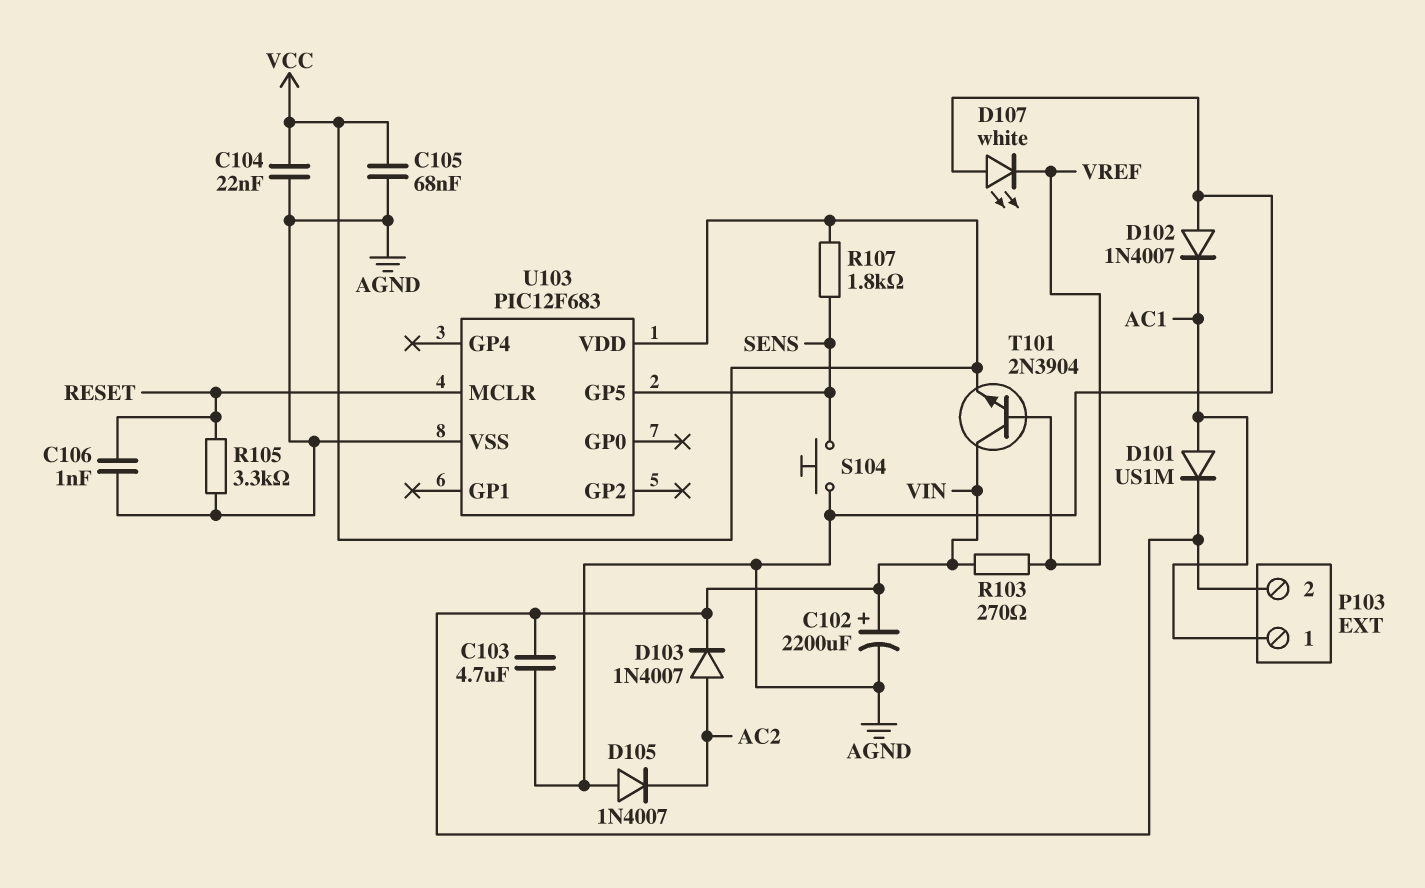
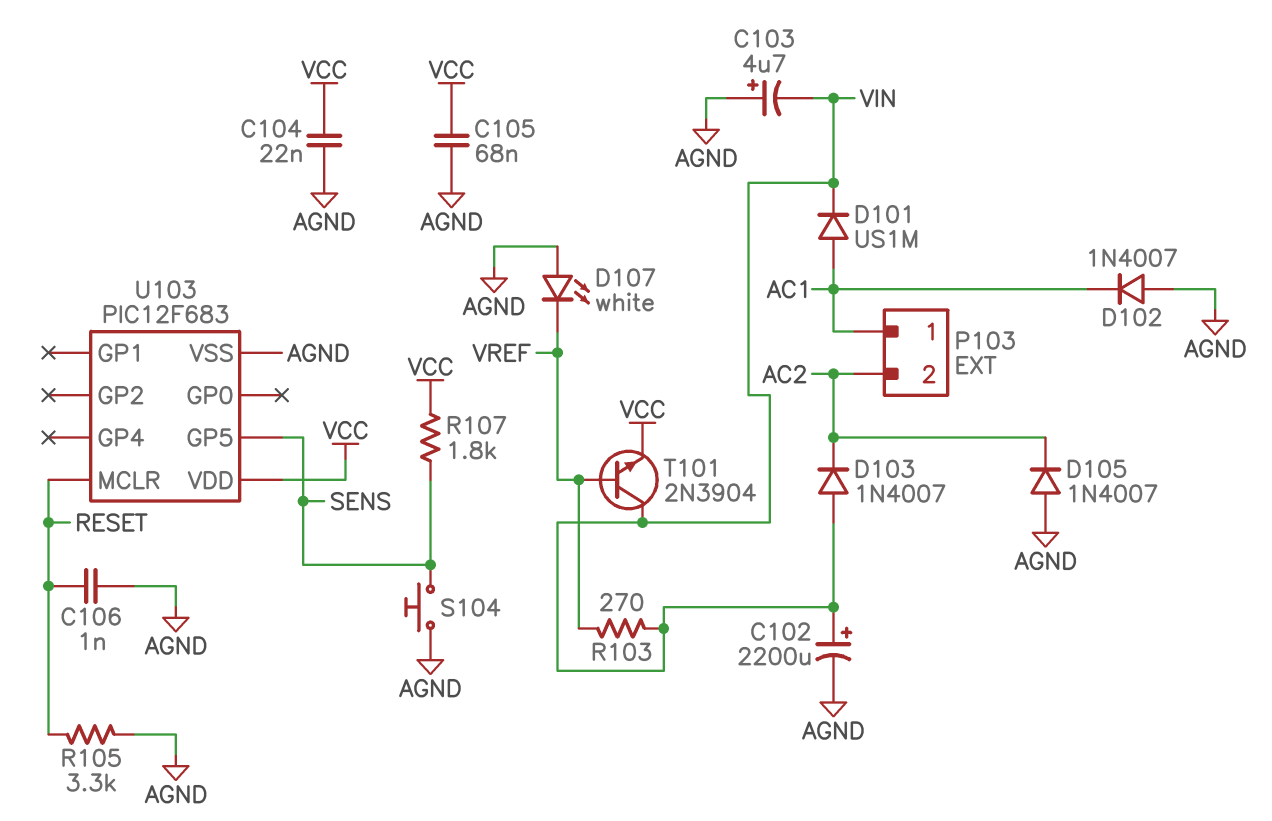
C103: 4.7uF (AGND, VIN) -> 4.7uF (plus AGND, minus VIN)
D103: diode 1N4007 (A AC2, K VIN) -> diode 1N4007 (A VIN, K AC2)
P103 pin 2: VIN -> AC2

